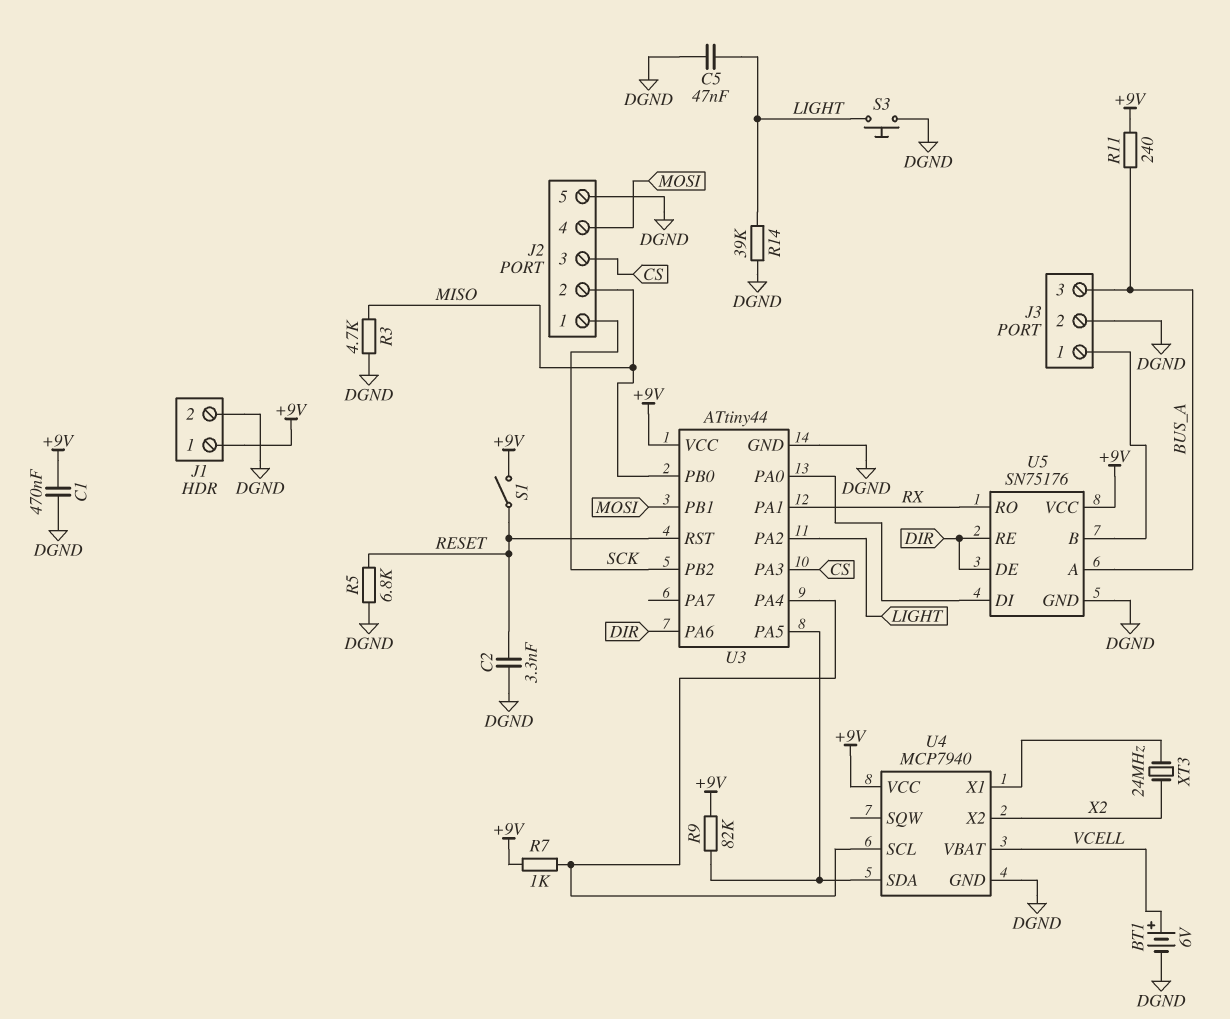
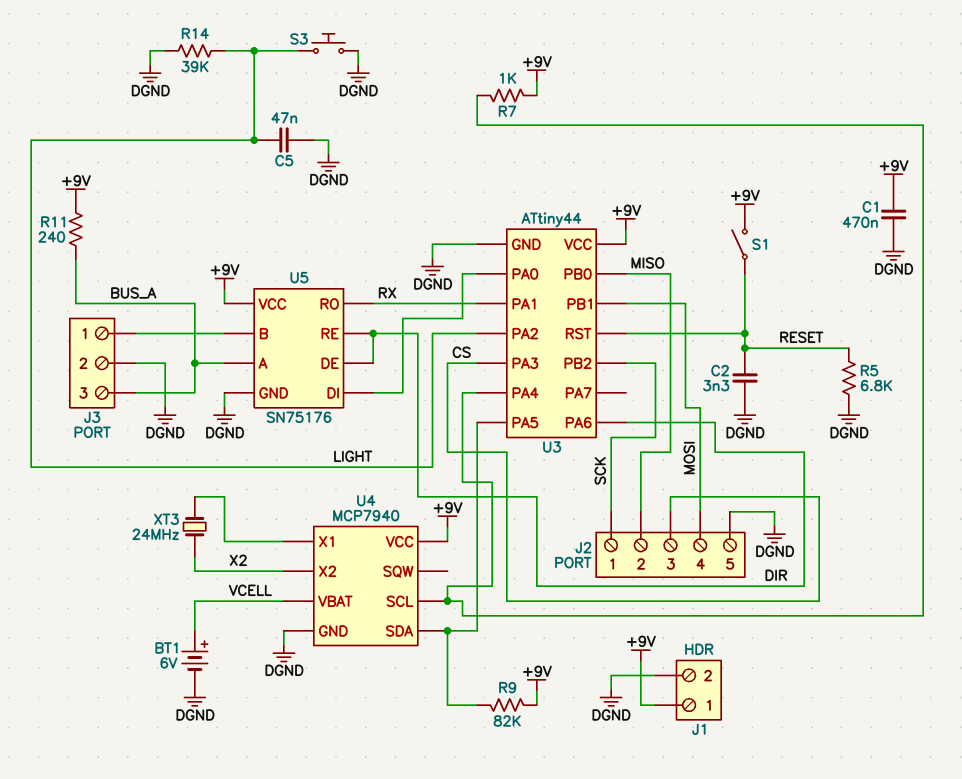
R3: 4.7k (DGND, MISO) -> none

